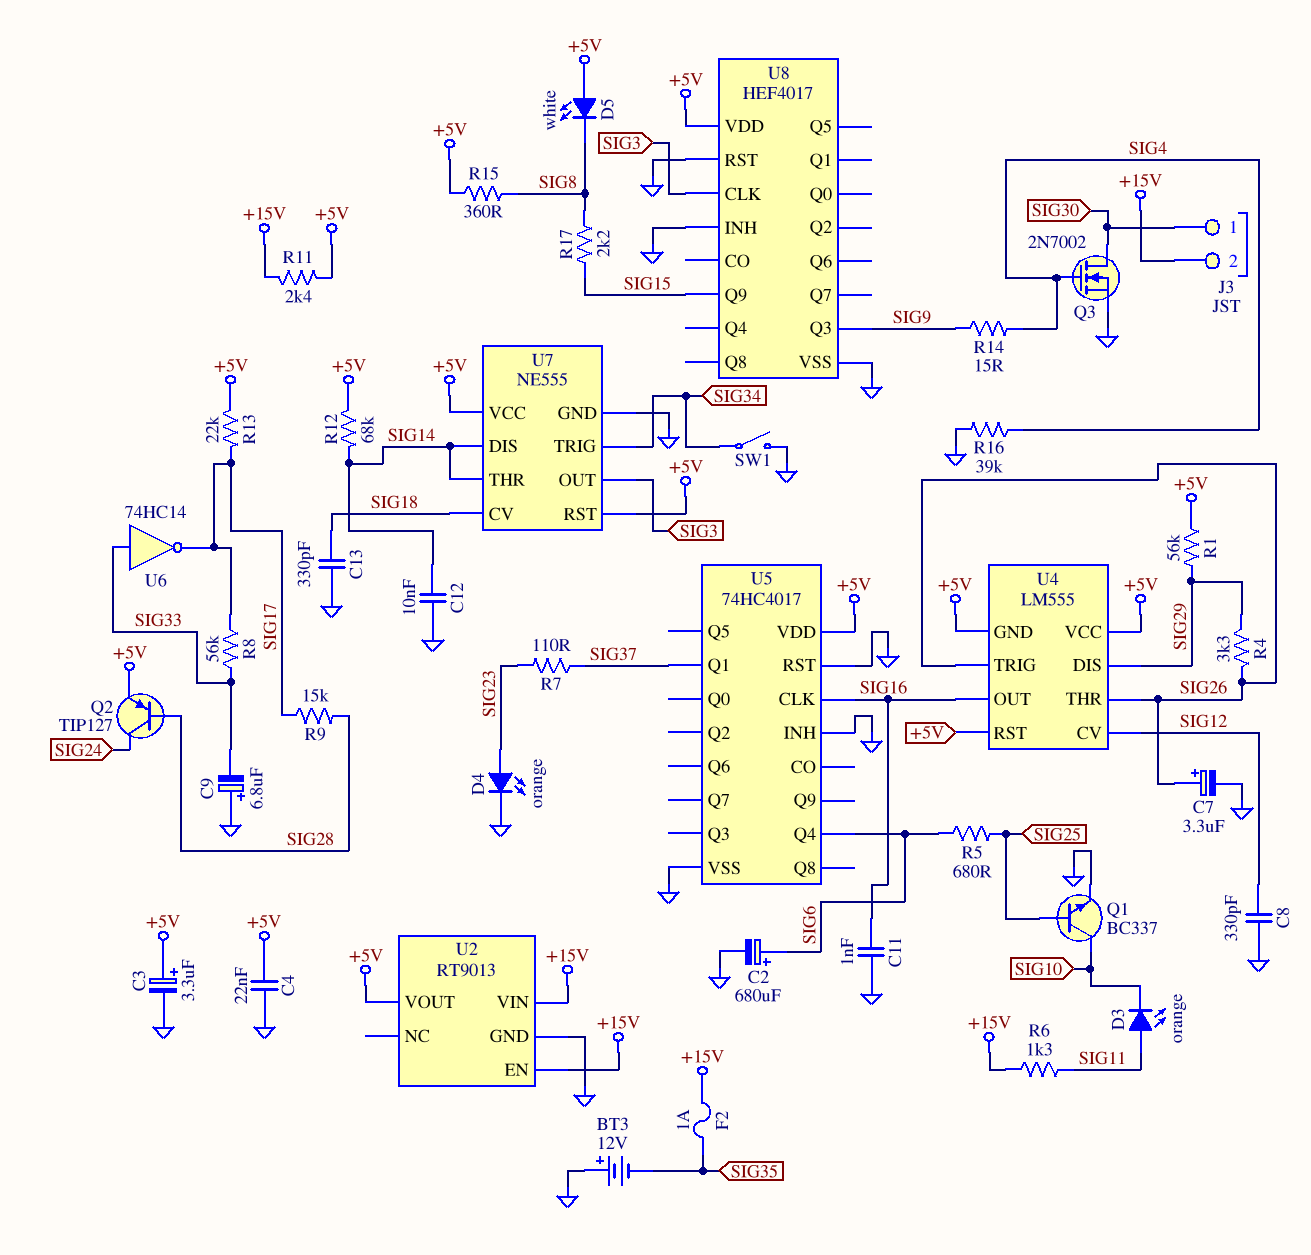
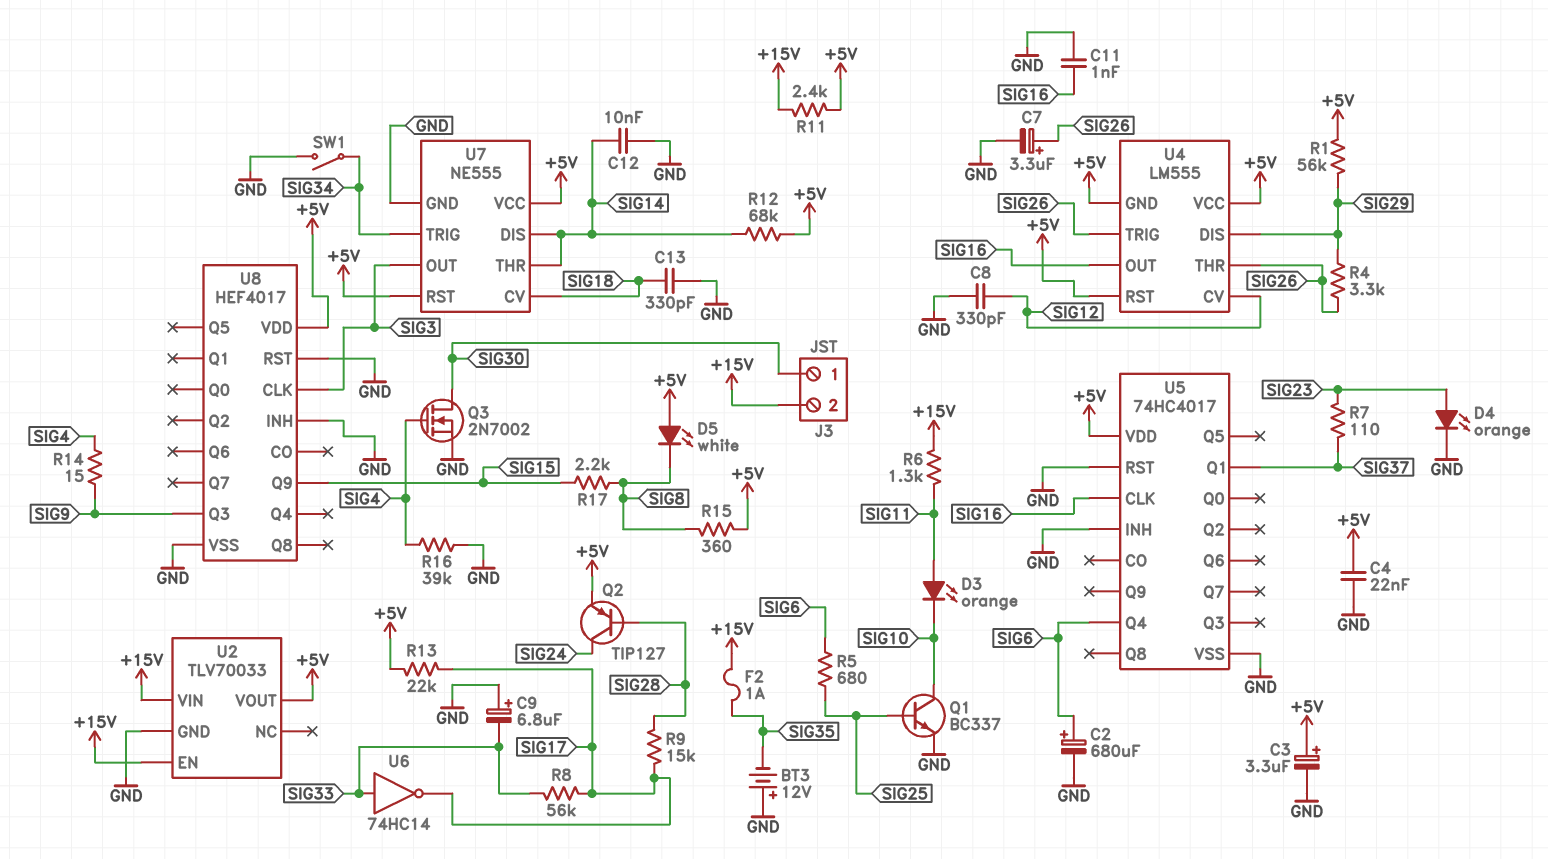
U2: RT9013 -> TLV70033

